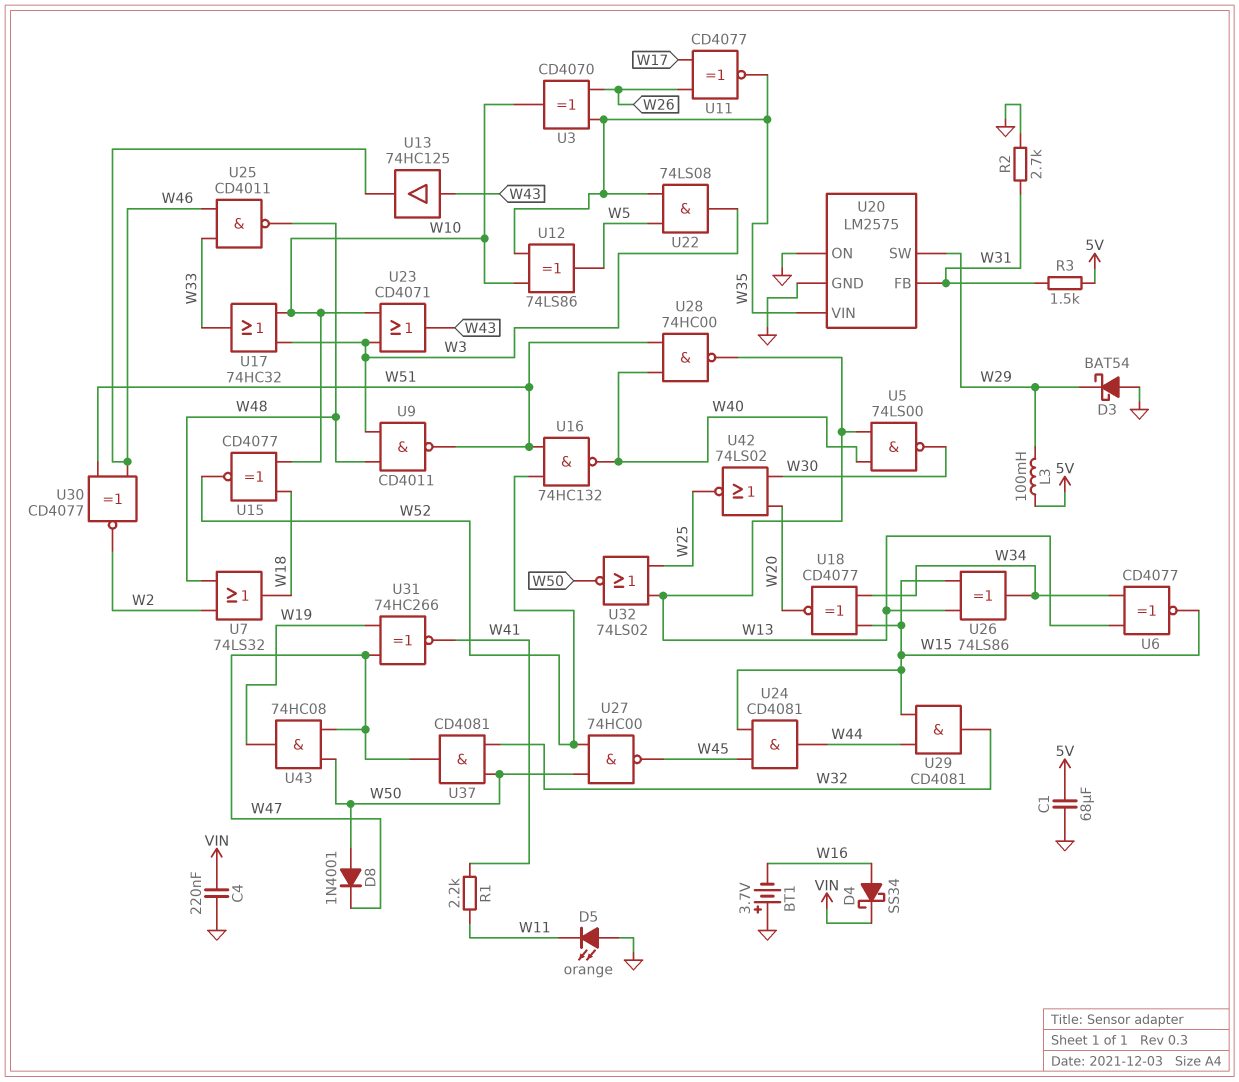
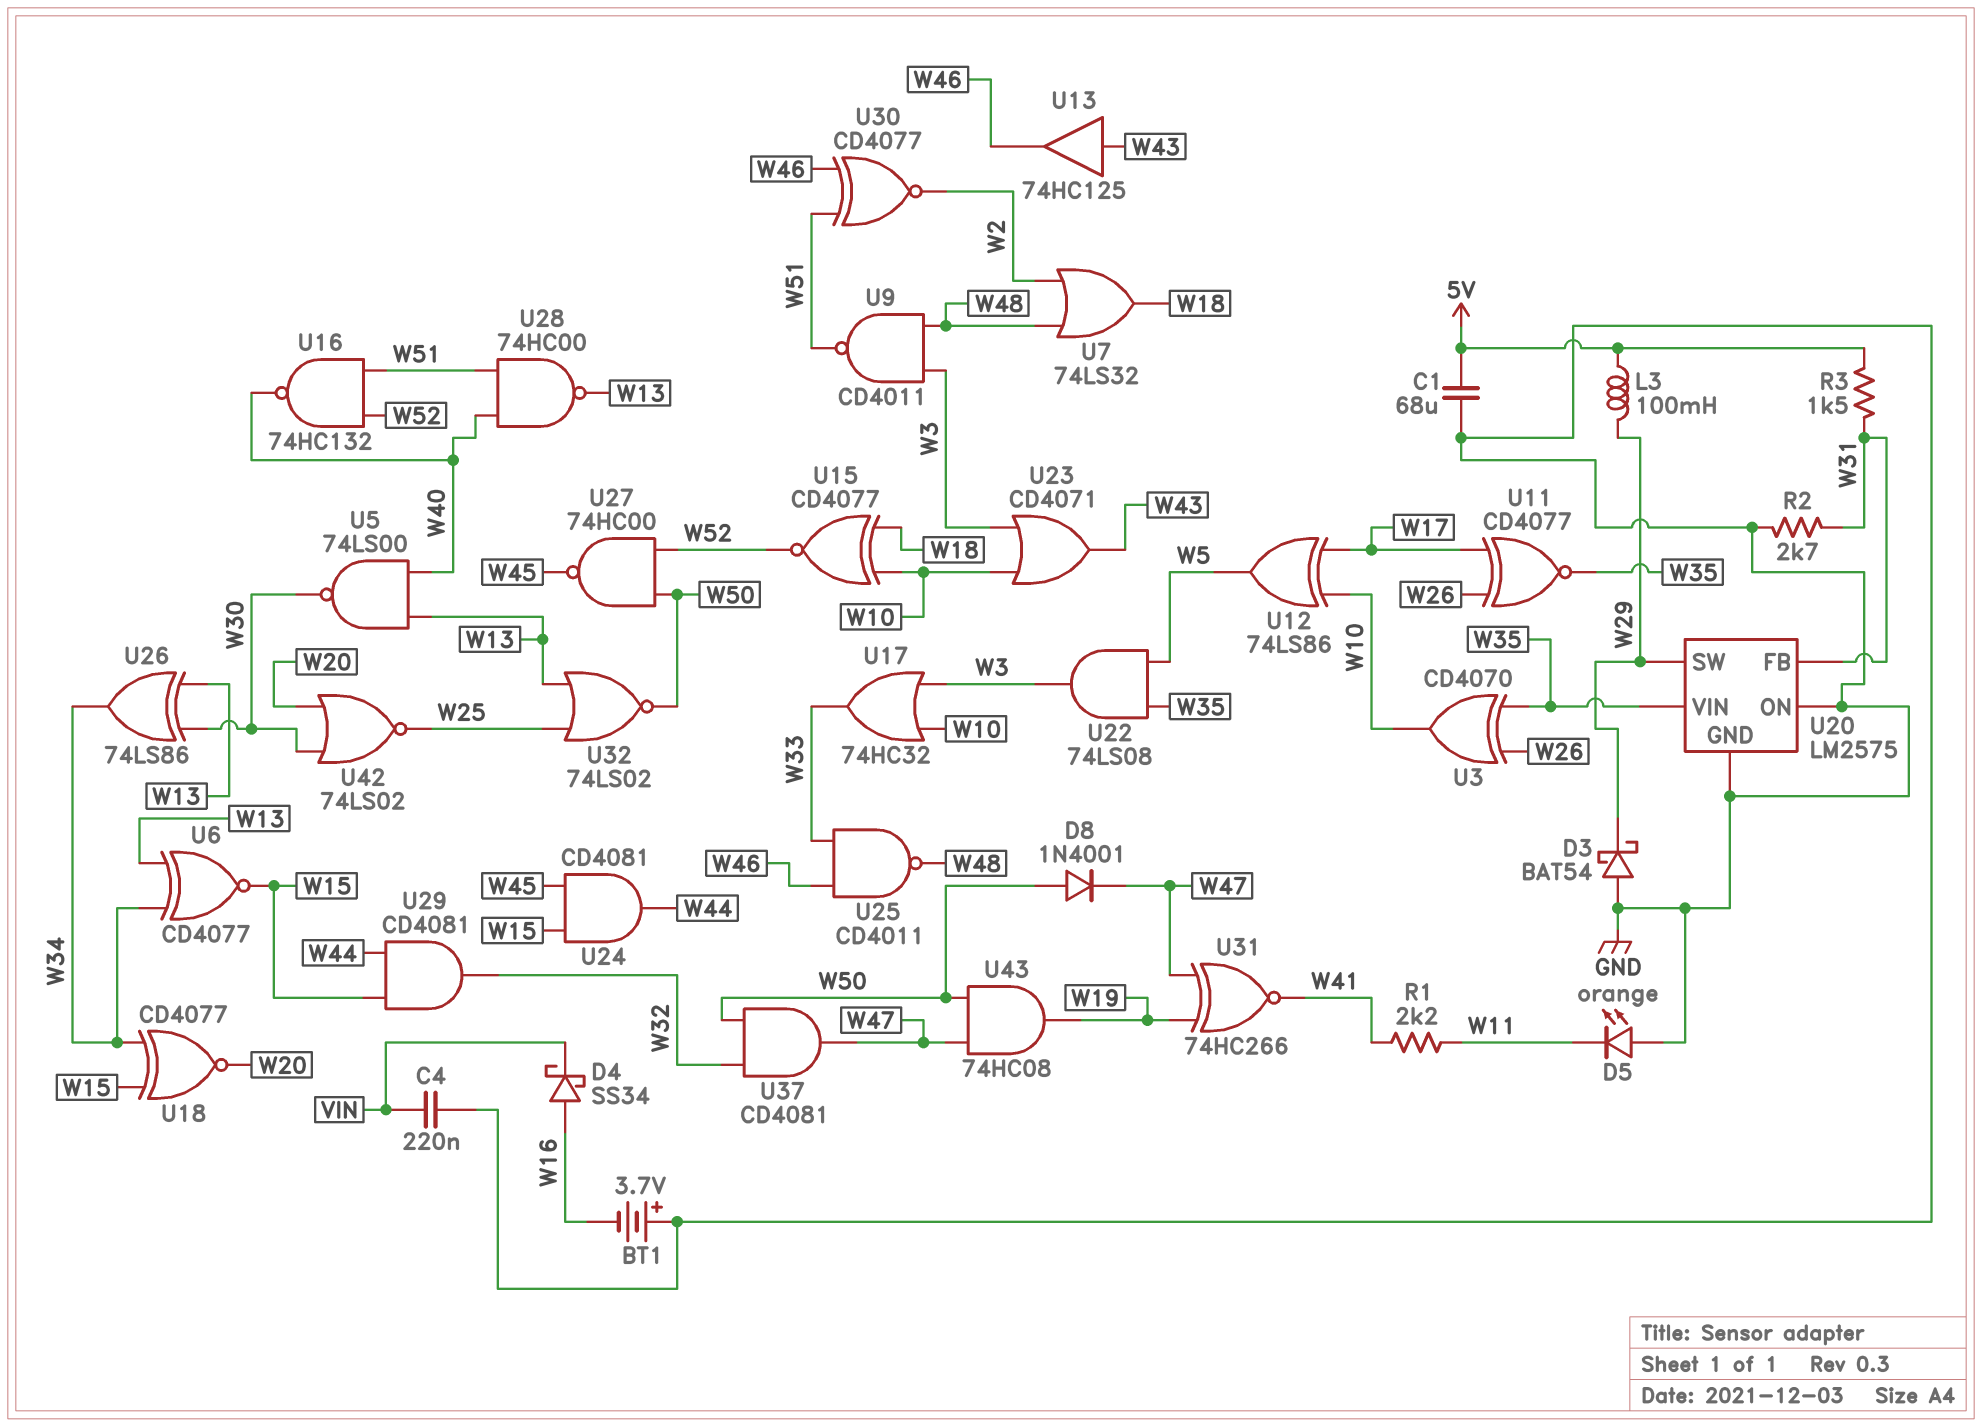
U12: XOR 74LS86 (in W10, in W35, out W5) -> XOR 74LS86 (in W10, in W17, out W5)
U26: XOR 74LS86 (in W13, in W15, out W34) -> XOR 74LS86 (in W13, in W30, out W34)

